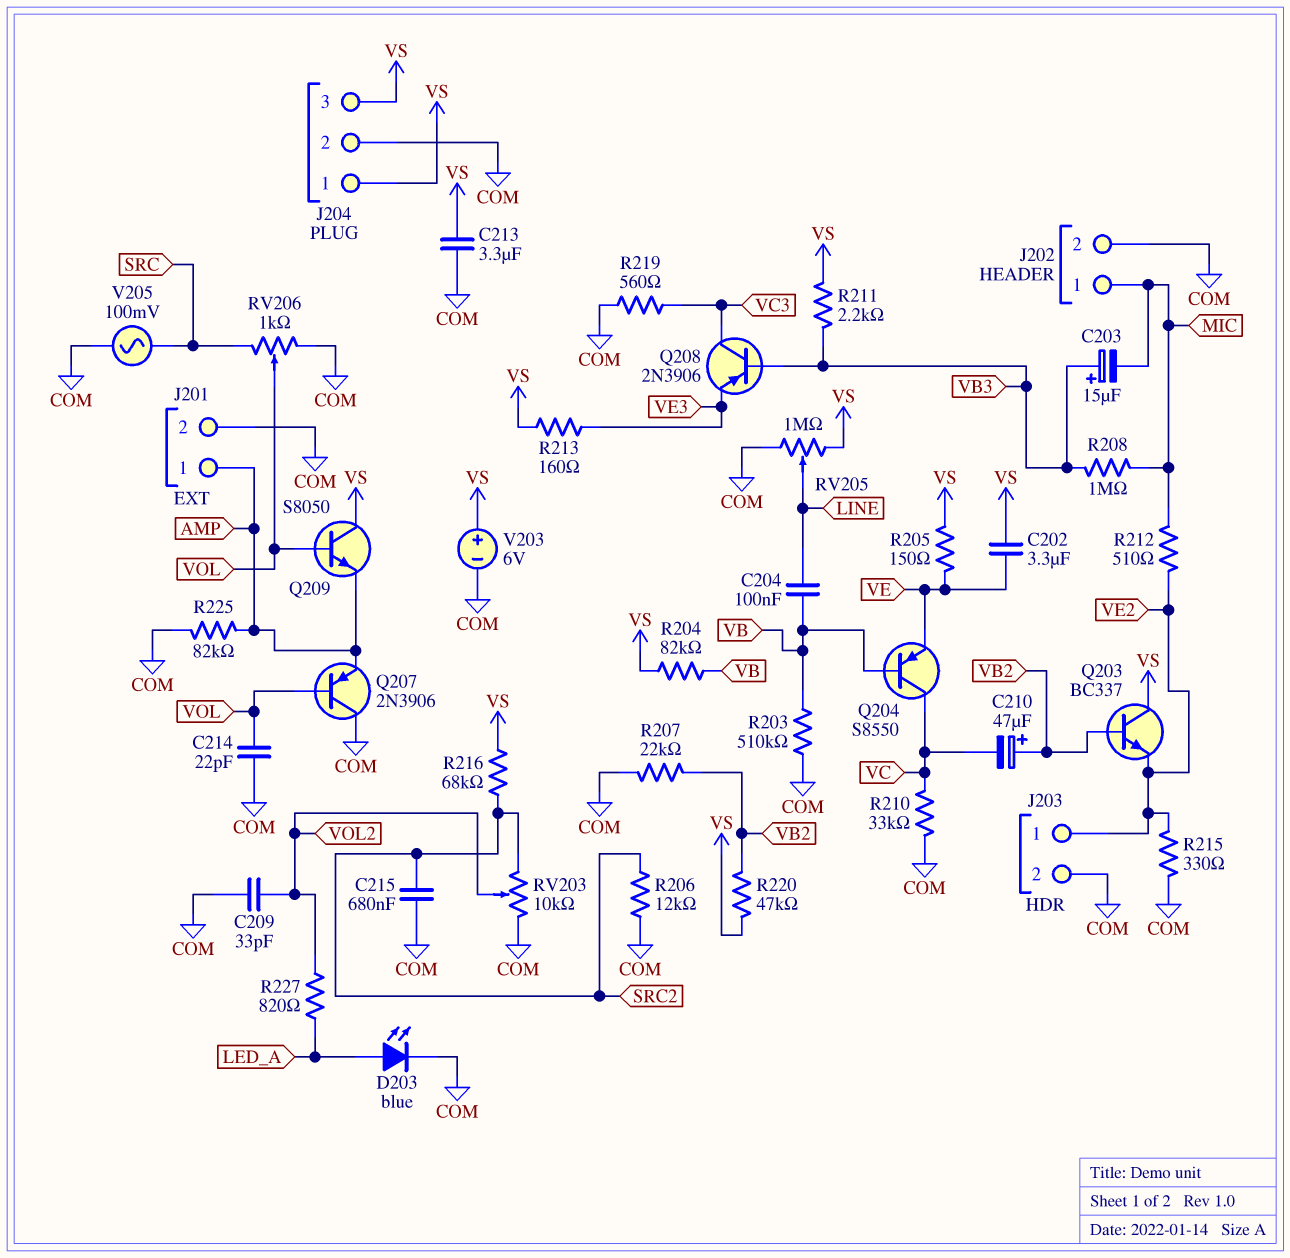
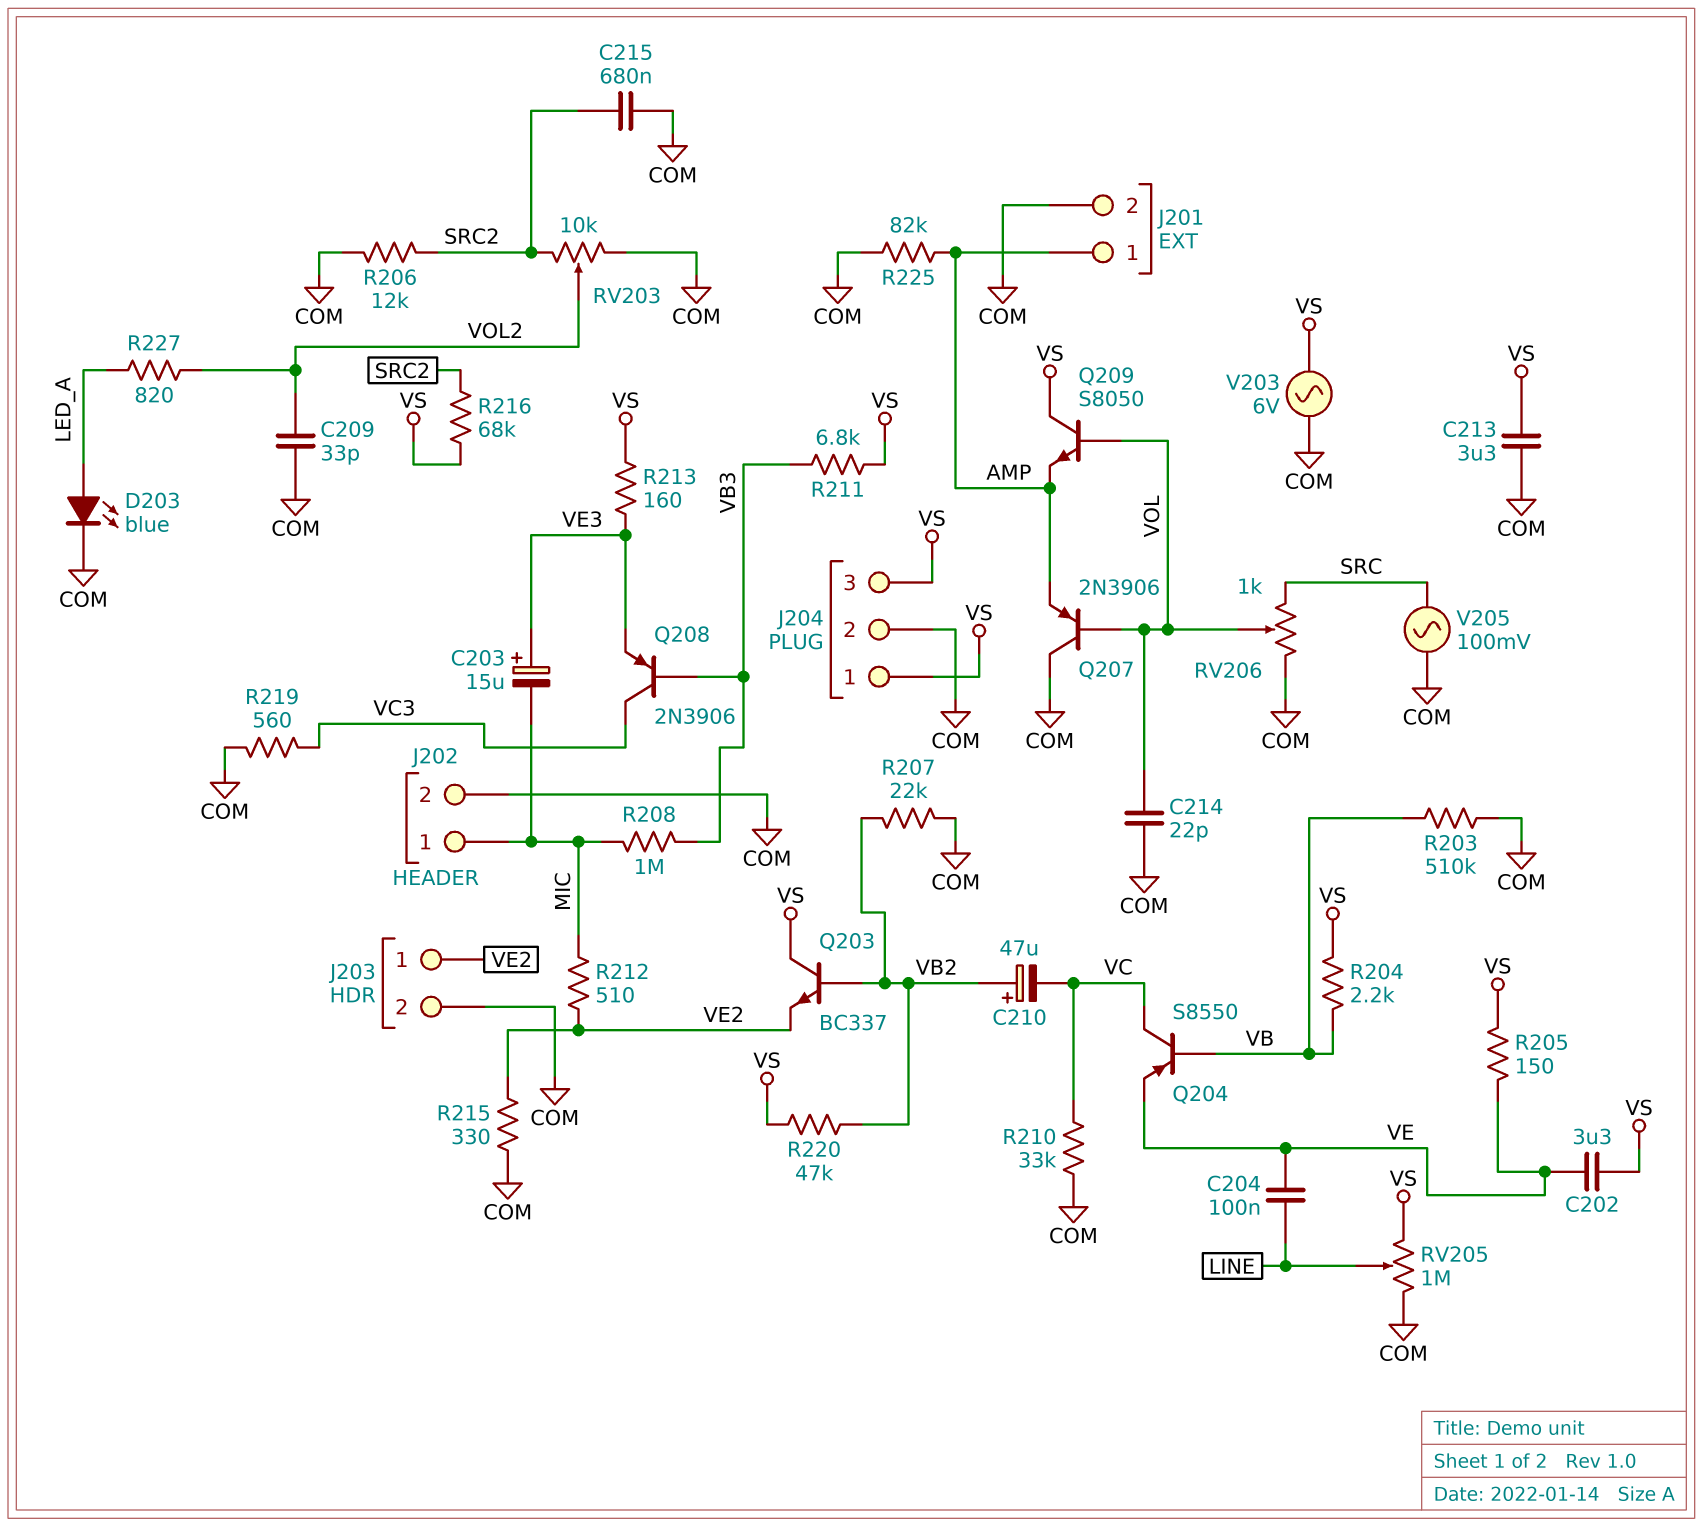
C203: 15uF (plus VB3, minus MIC) -> 15uF (plus VE3, minus MIC)
C204: 100nF (LINE, VB) -> 100nF (LINE, VE)
R204: 82k (VB, VS) -> 2.2k (VB, VS)
R211: 2.2k (VB3, VS) -> 6.8k (VB3, VS)
V203: 6V (plus VS, minus COM) -> AC 6V (COM, VS)

